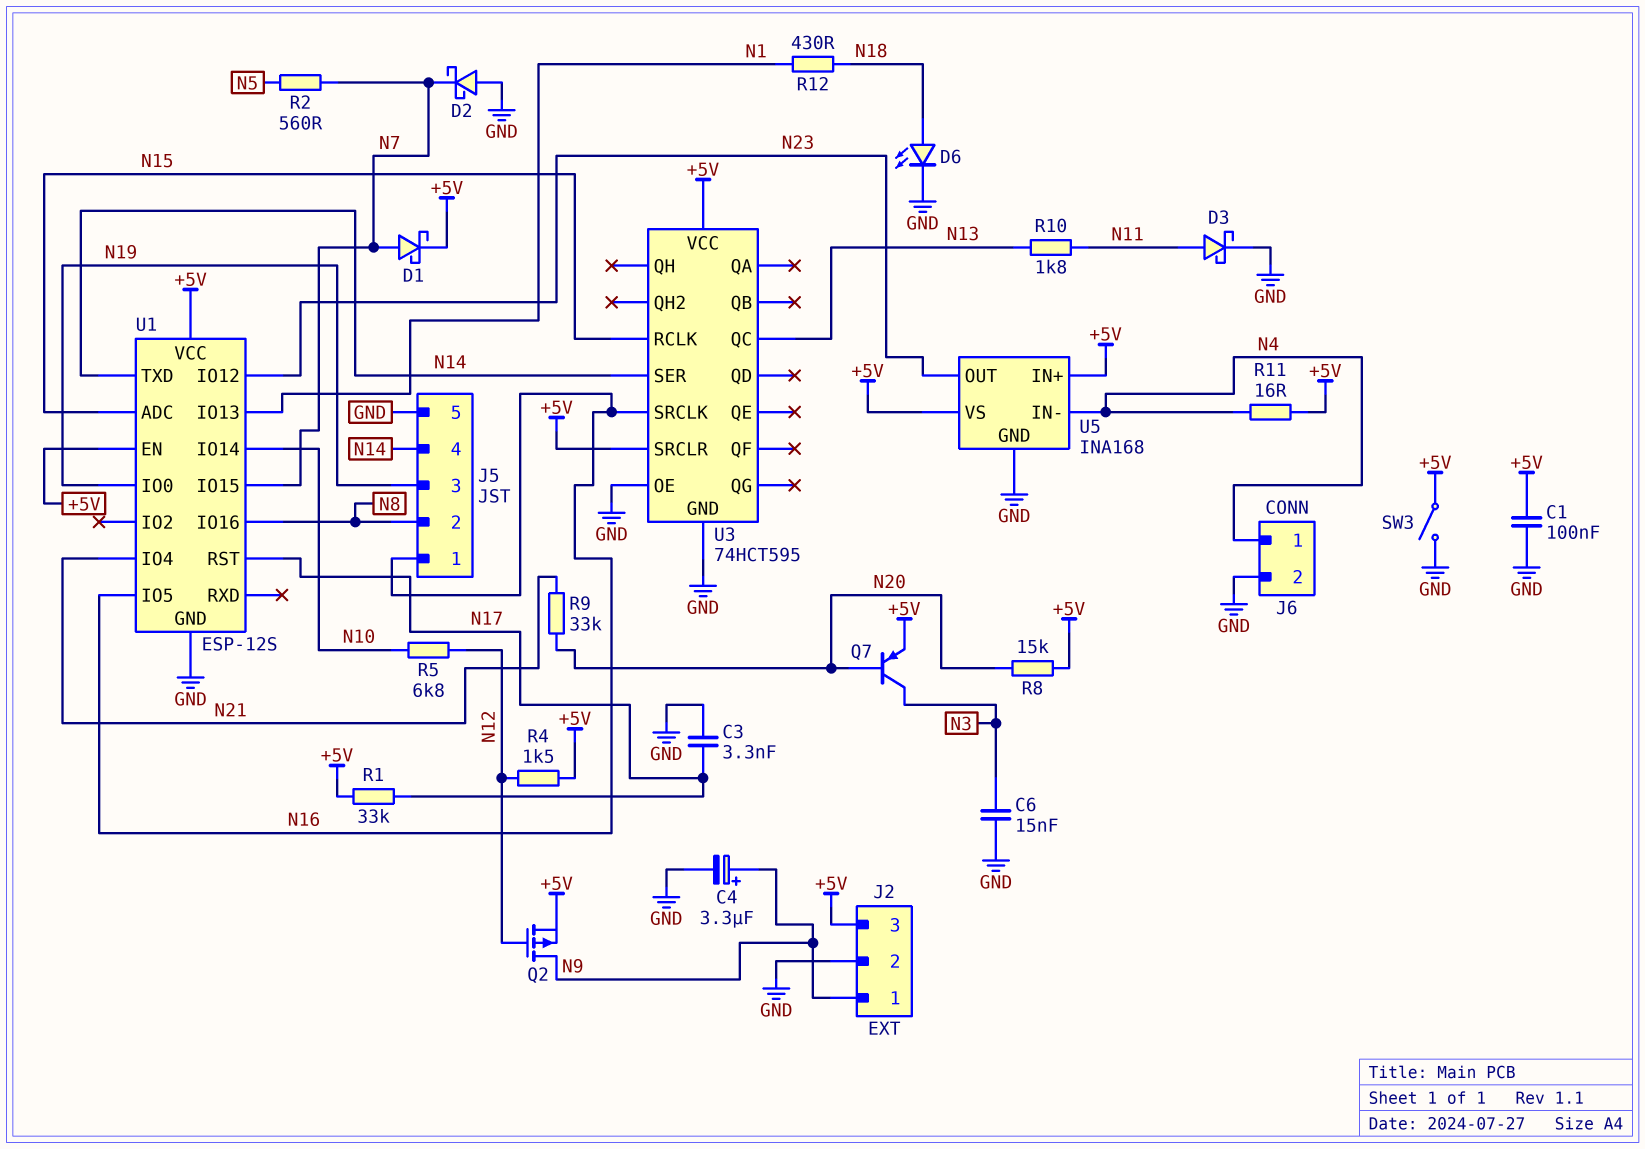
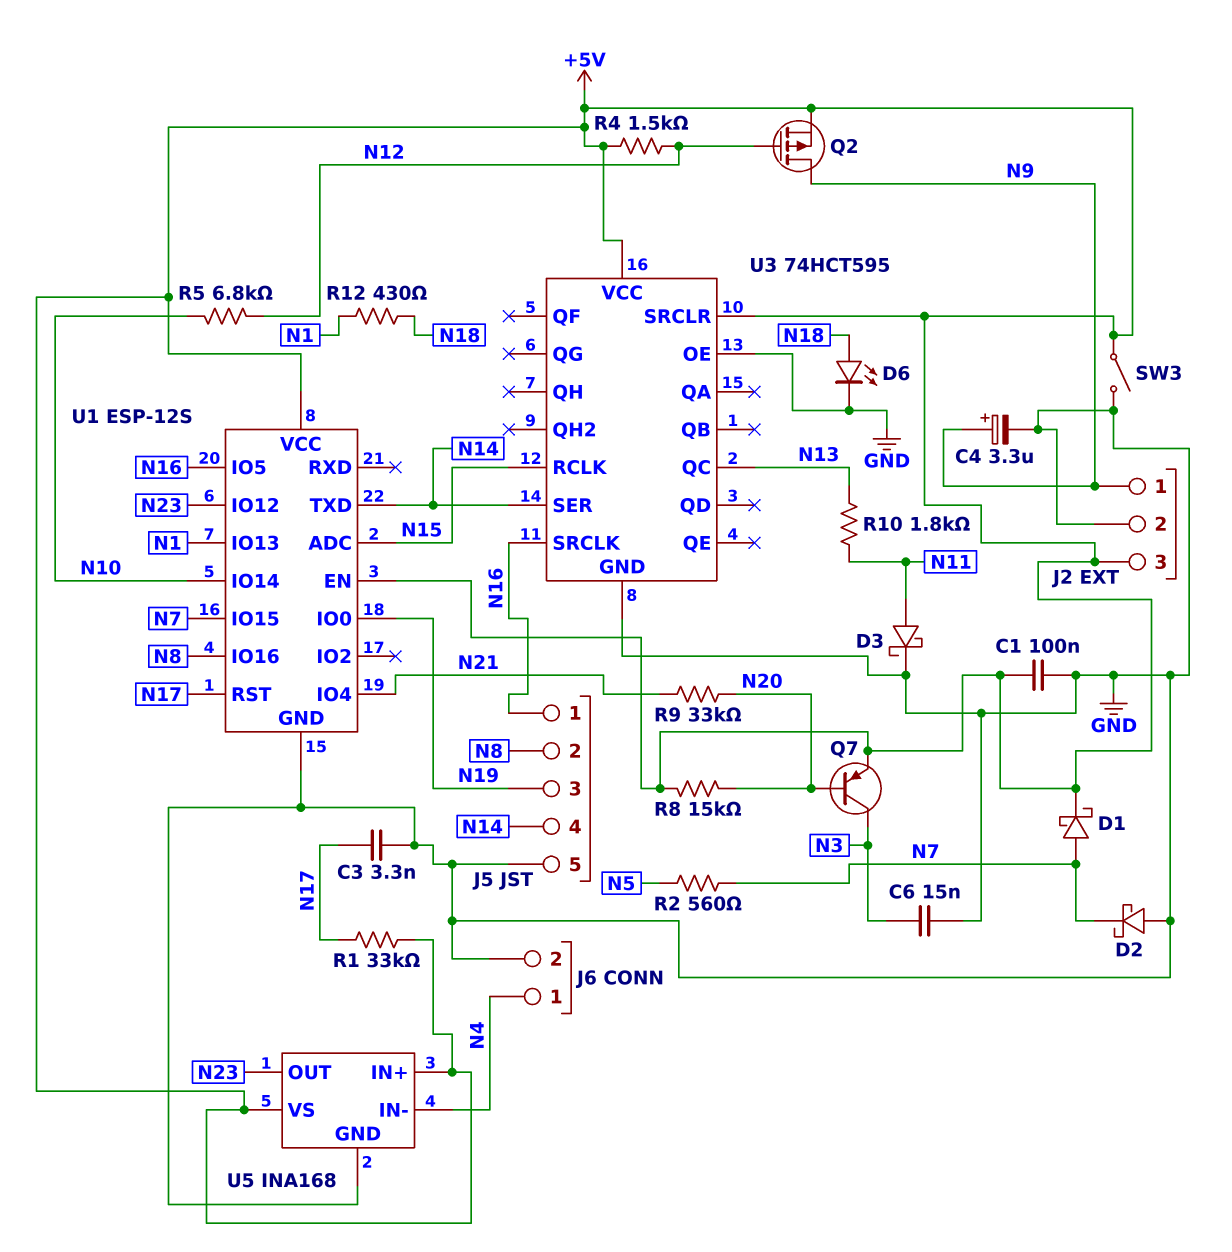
R11: 16 (+5V, N4) -> none

